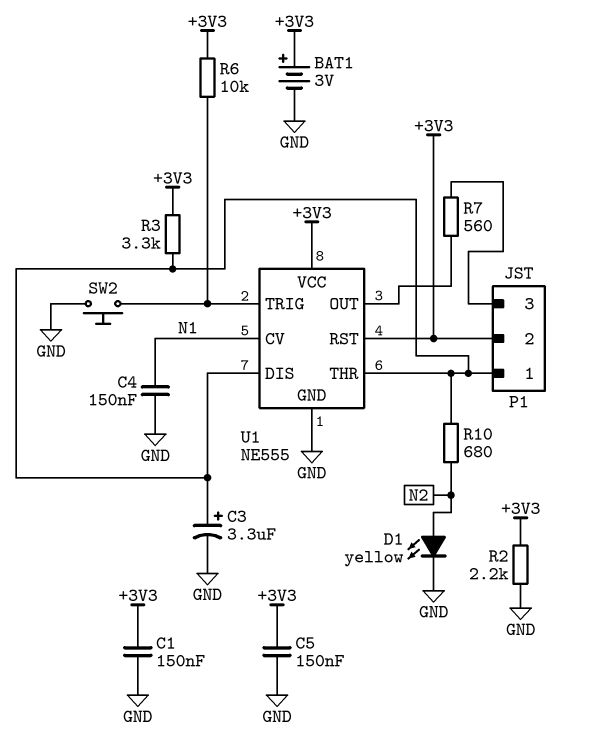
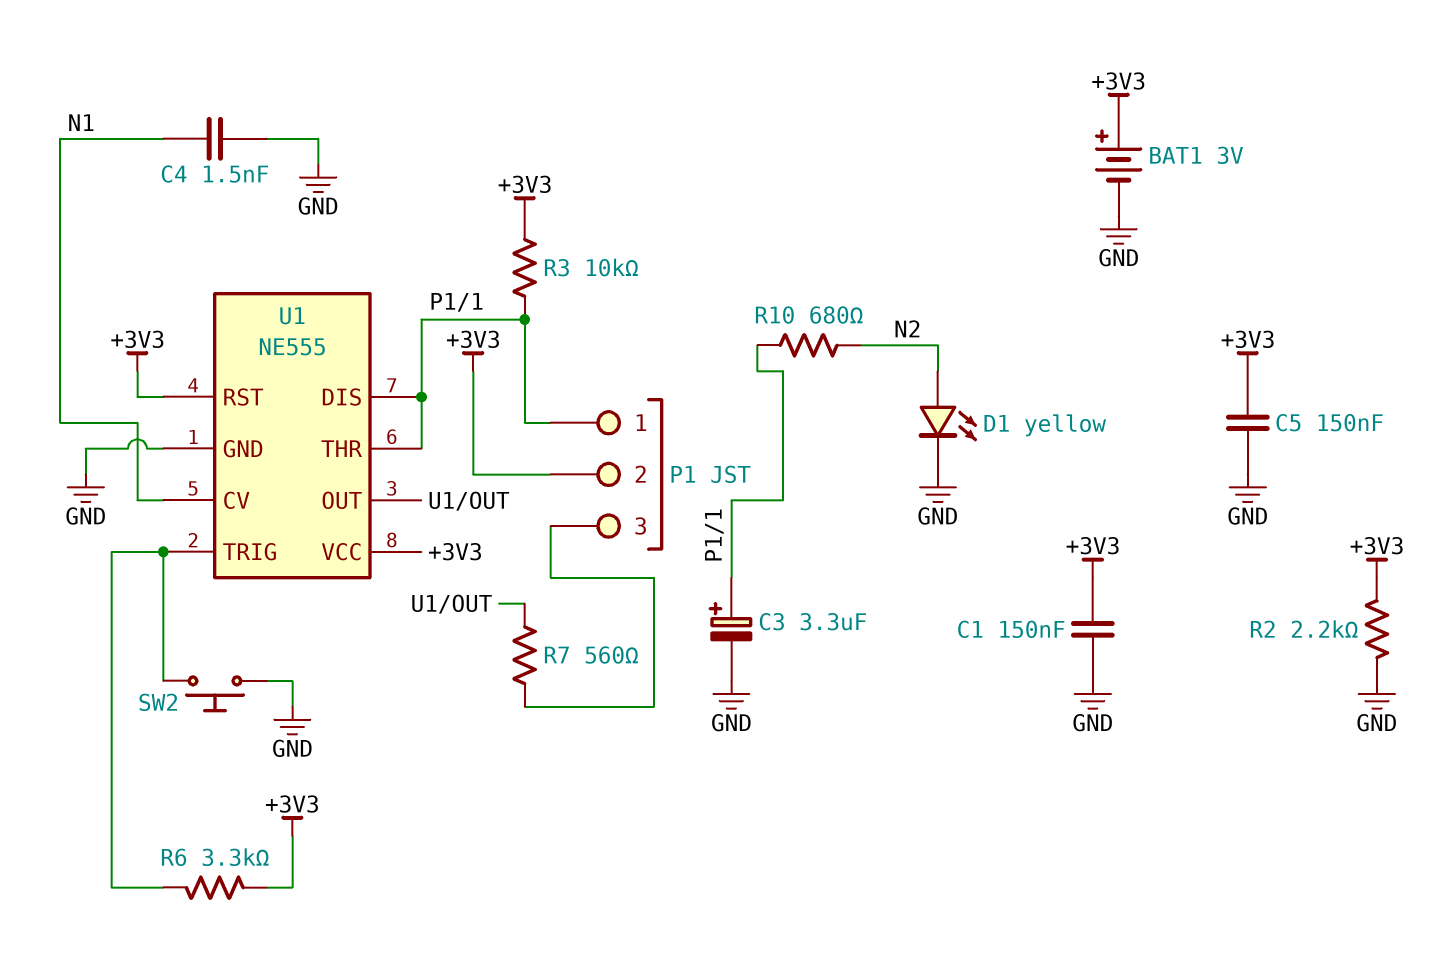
C4: 150nF (GND, N1) -> 1.5nF (GND, N1)
R3: 3.3k (+3V3, P1/1) -> 10k (+3V3, P1/1)
R6: 10k (+3V3, U1/TRIG) -> 3.3k (+3V3, U1/TRIG)

